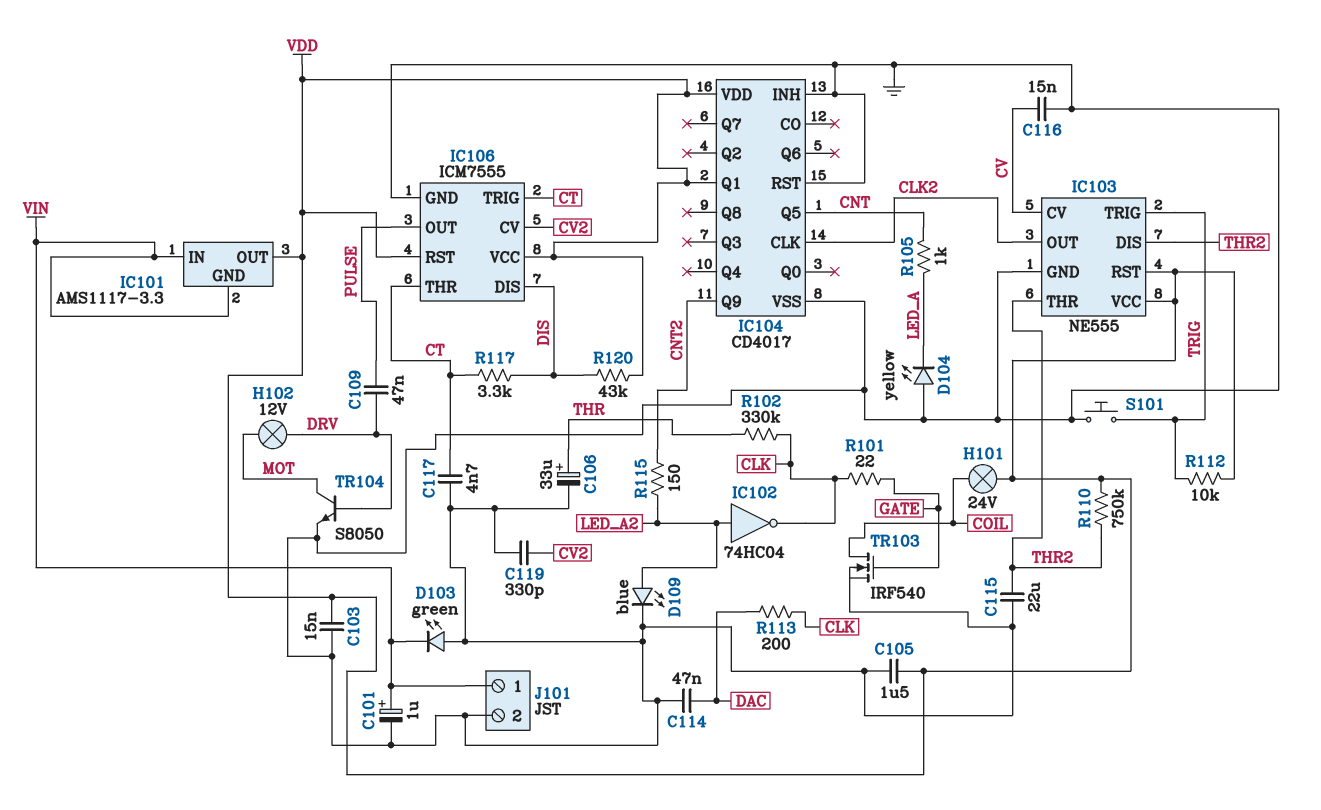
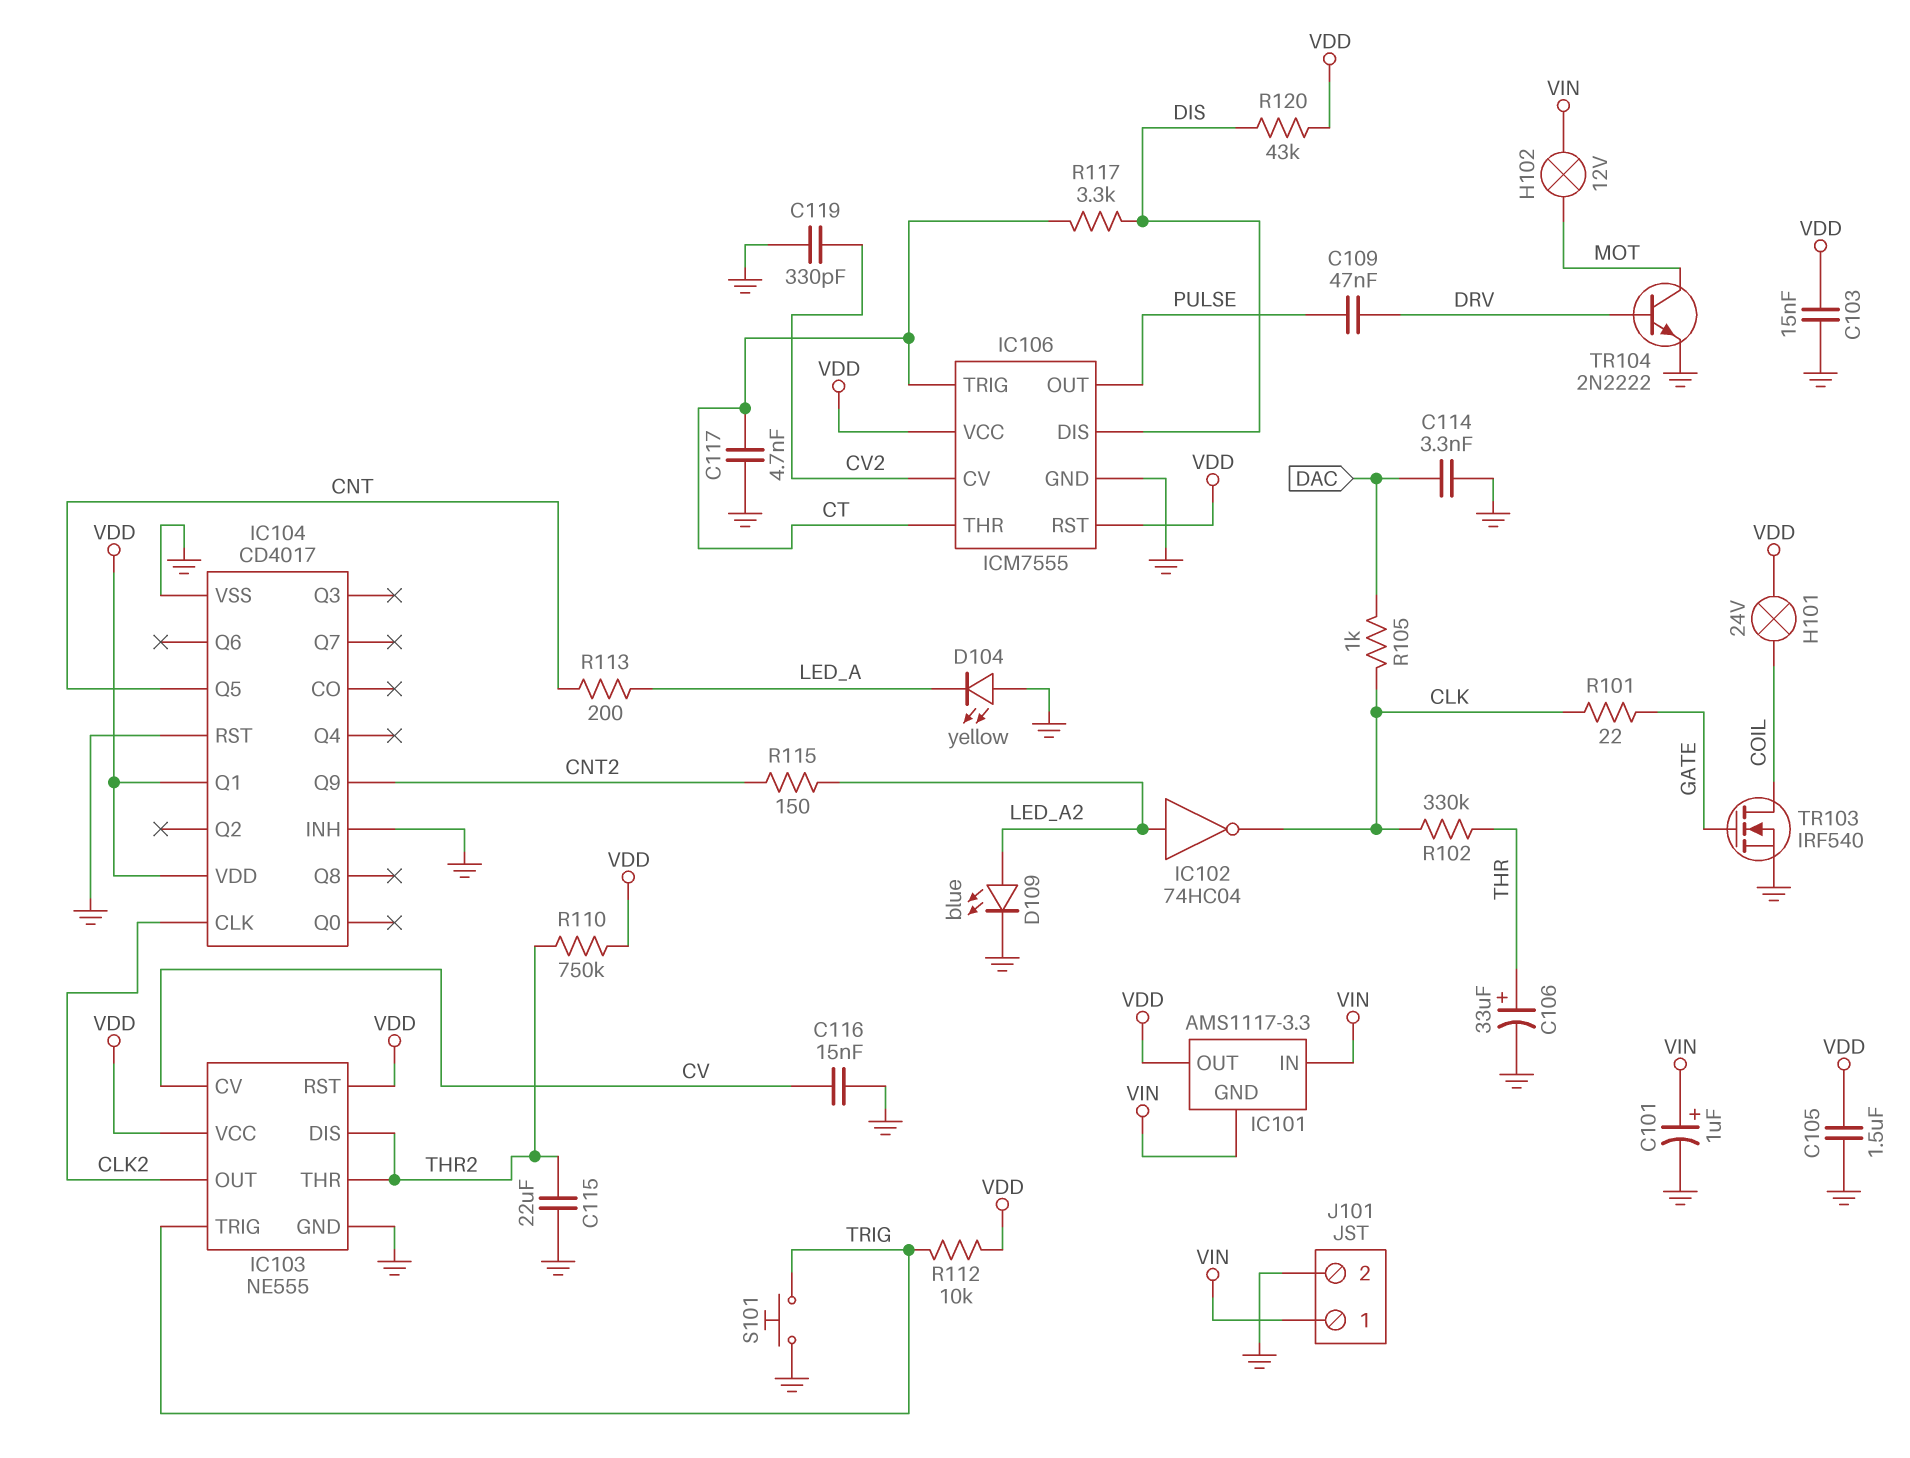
C114: 47nF (DAC, GND) -> 3.3nF (DAC, GND)
D103: LED green (A GND, K VIN) -> none
H102: lamp 12V (DRV, MOT) -> lamp 12V (MOT, VIN)
R105: 1k (CNT, LED_A) -> 1k (CLK, DAC)
R113: 200 (CLK, DAC) -> 200 (CNT, LED_A)
TR104: NPN S8050 (B DRV, C MOT, E GND) -> NPN 2N2222 (B DRV, C MOT, E GND)

